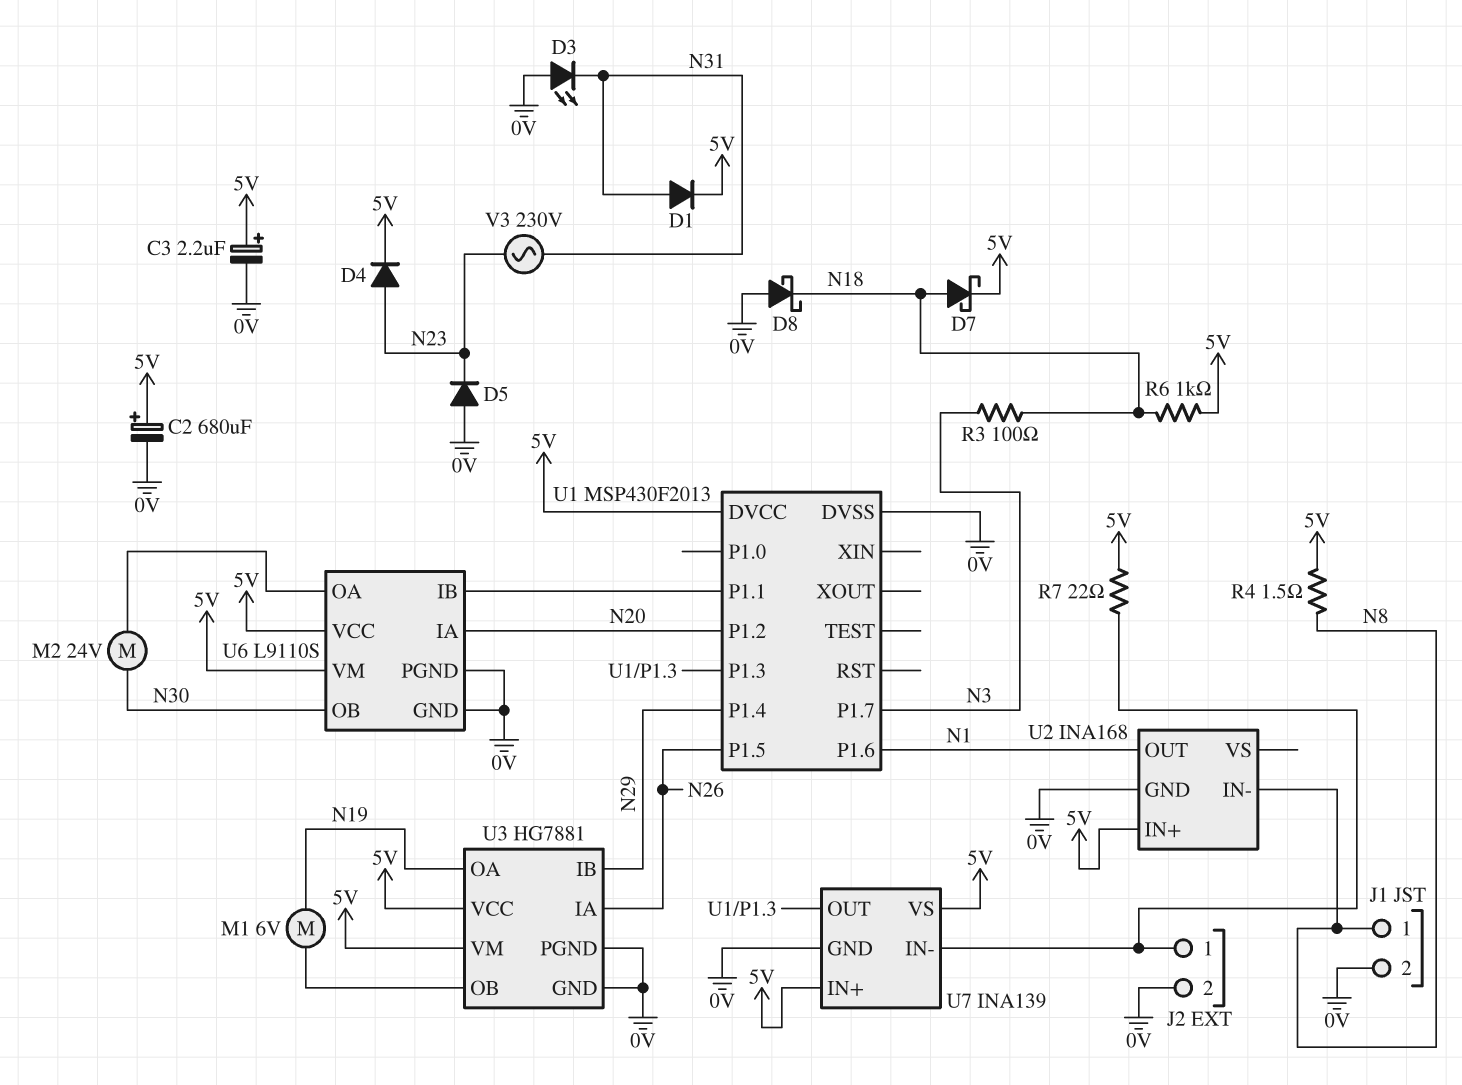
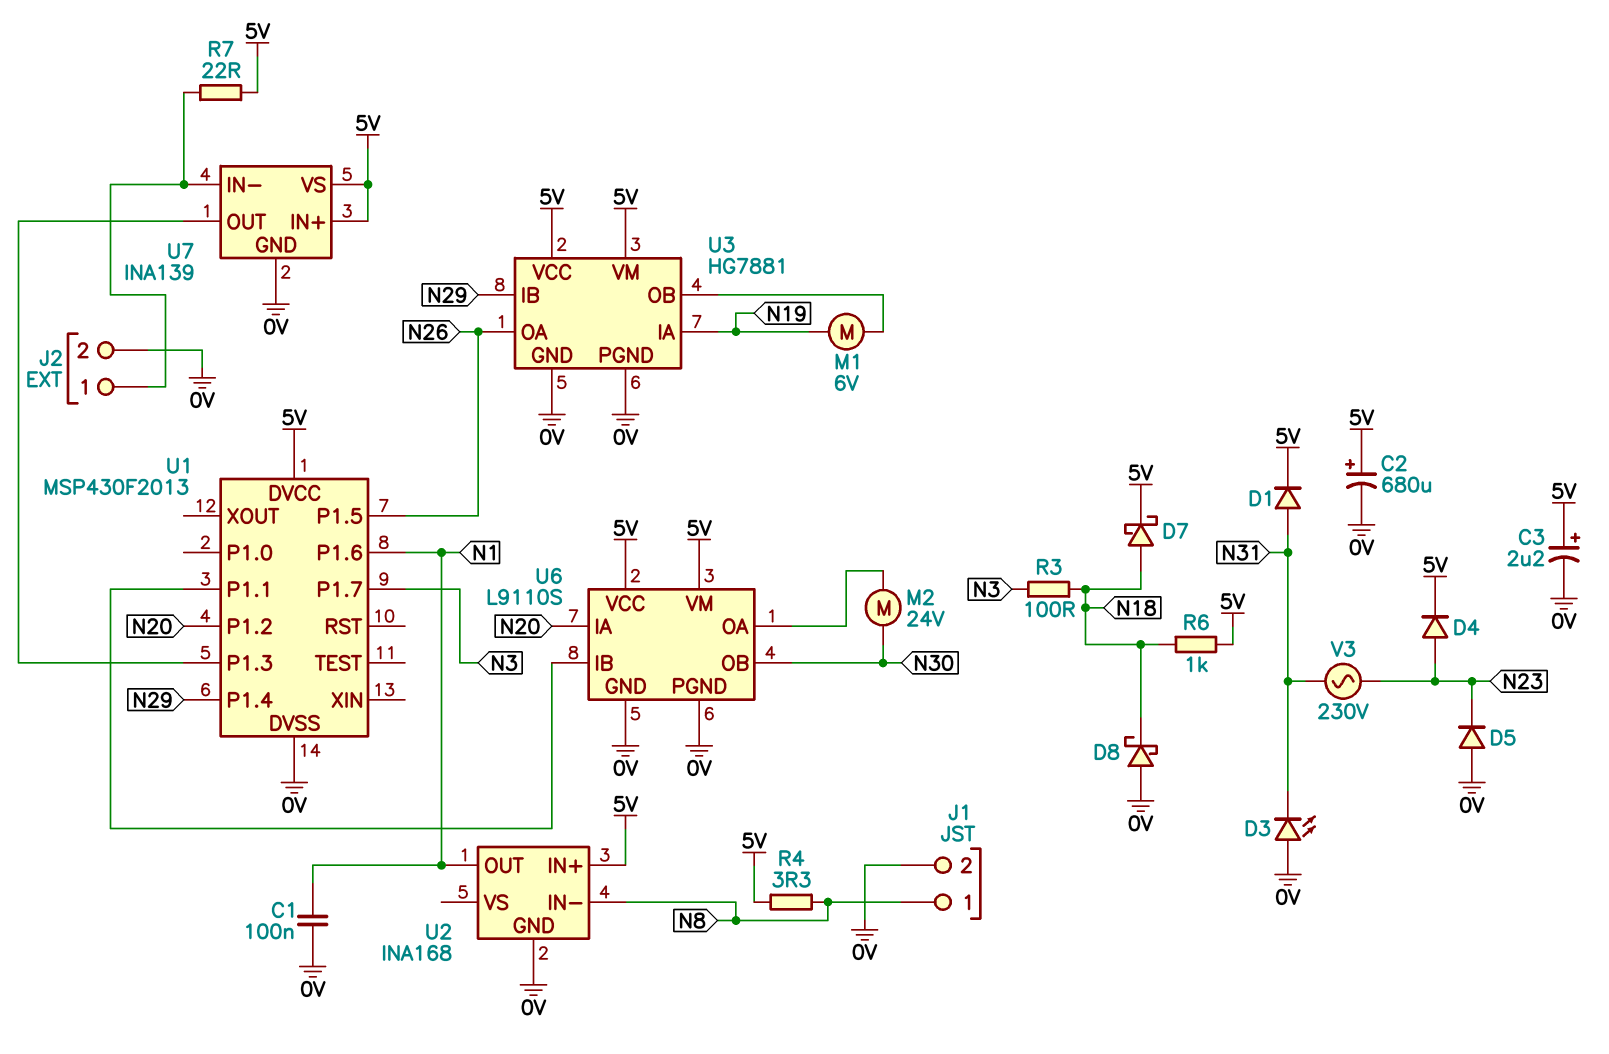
C1: none -> 100nF (0V, N1)
R4: 1.5 (5V, N8) -> 3.3 (5V, N8)
U3 pin IA: N26 -> N19
U3 pin OA: N19 -> N26

